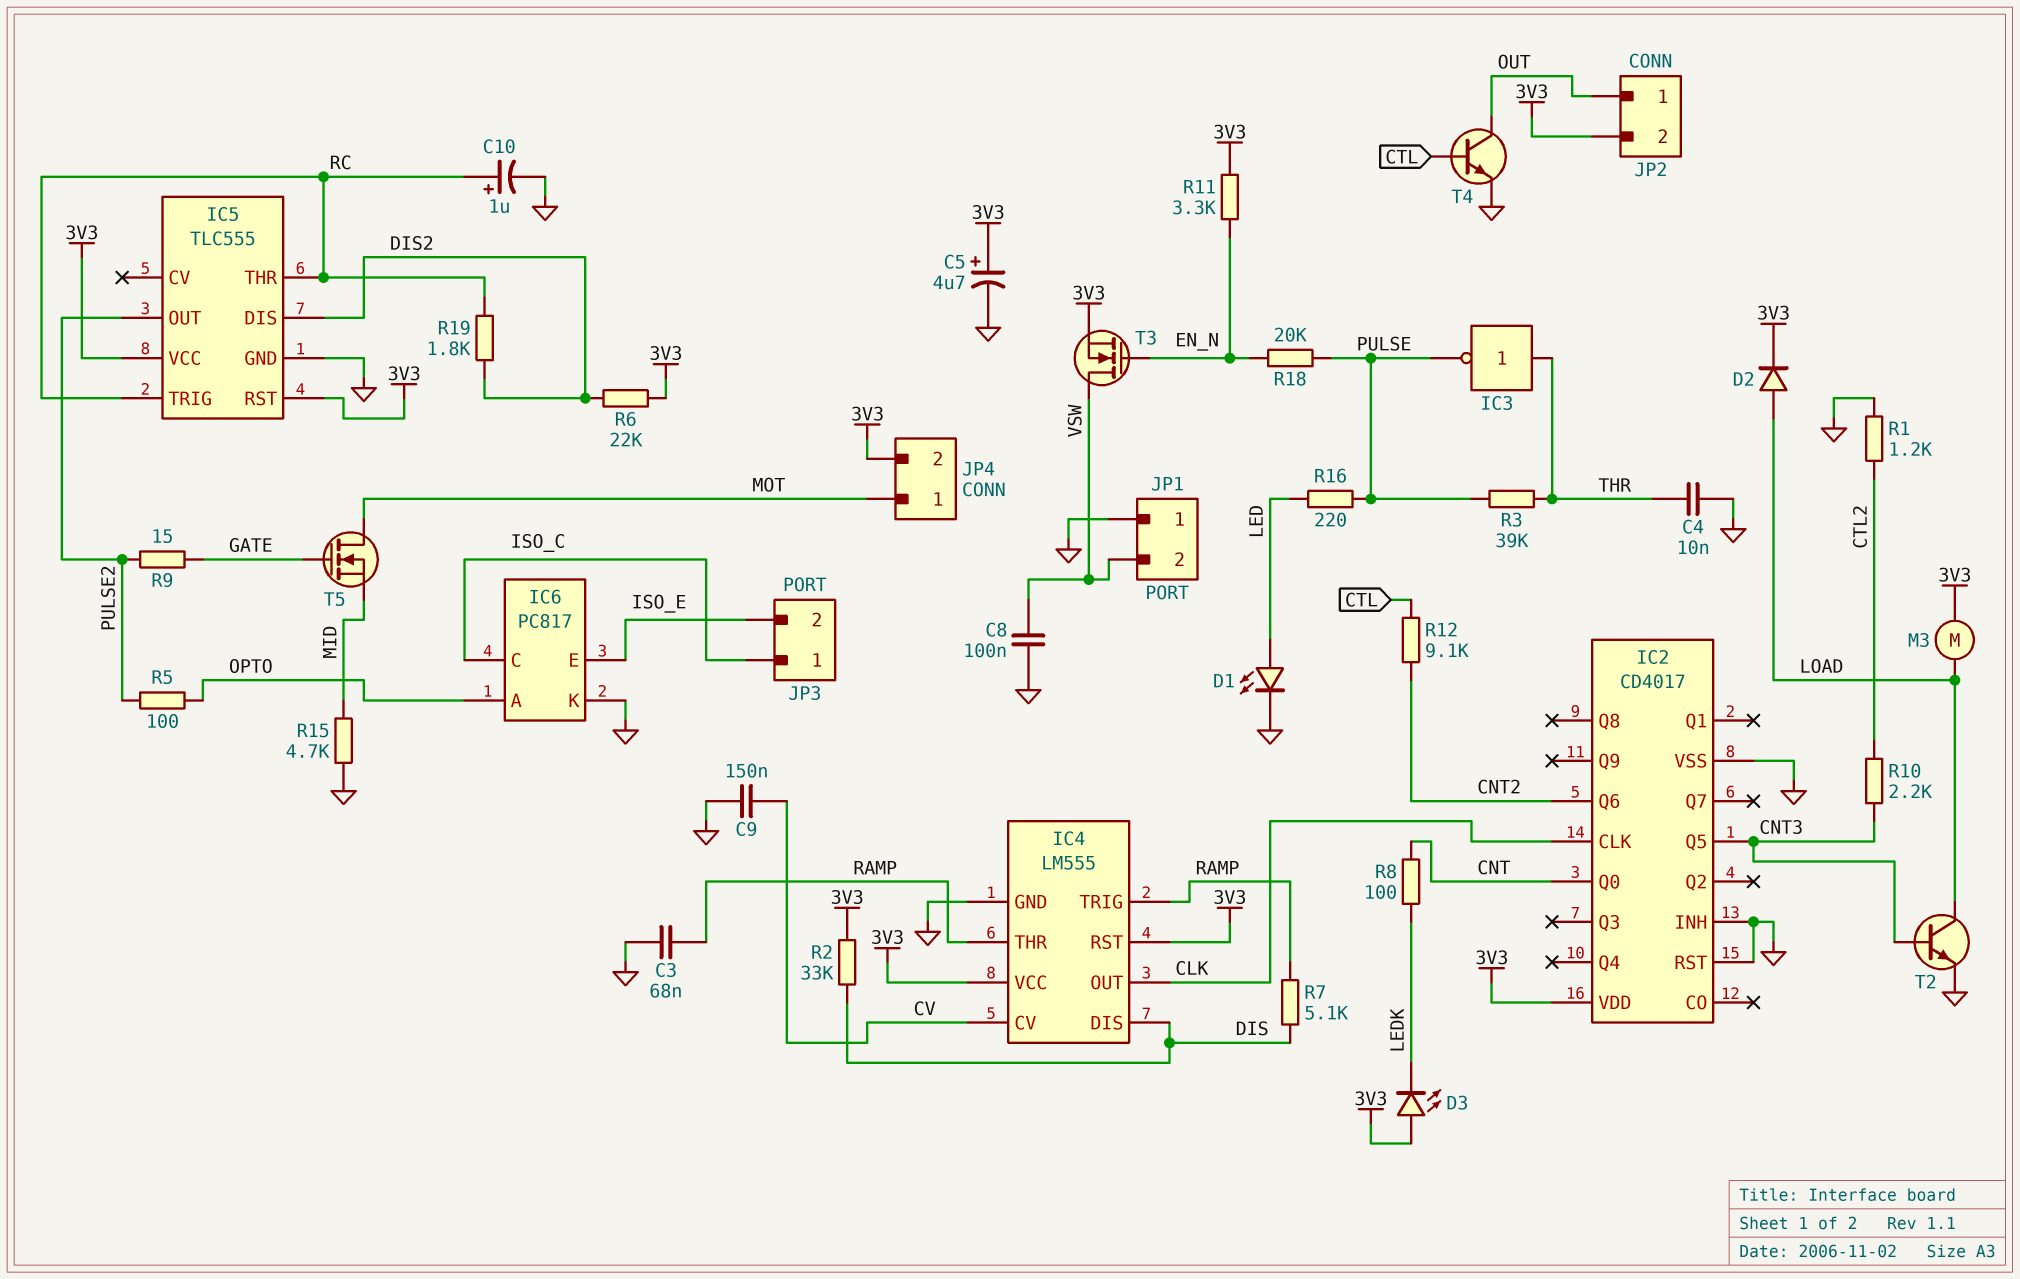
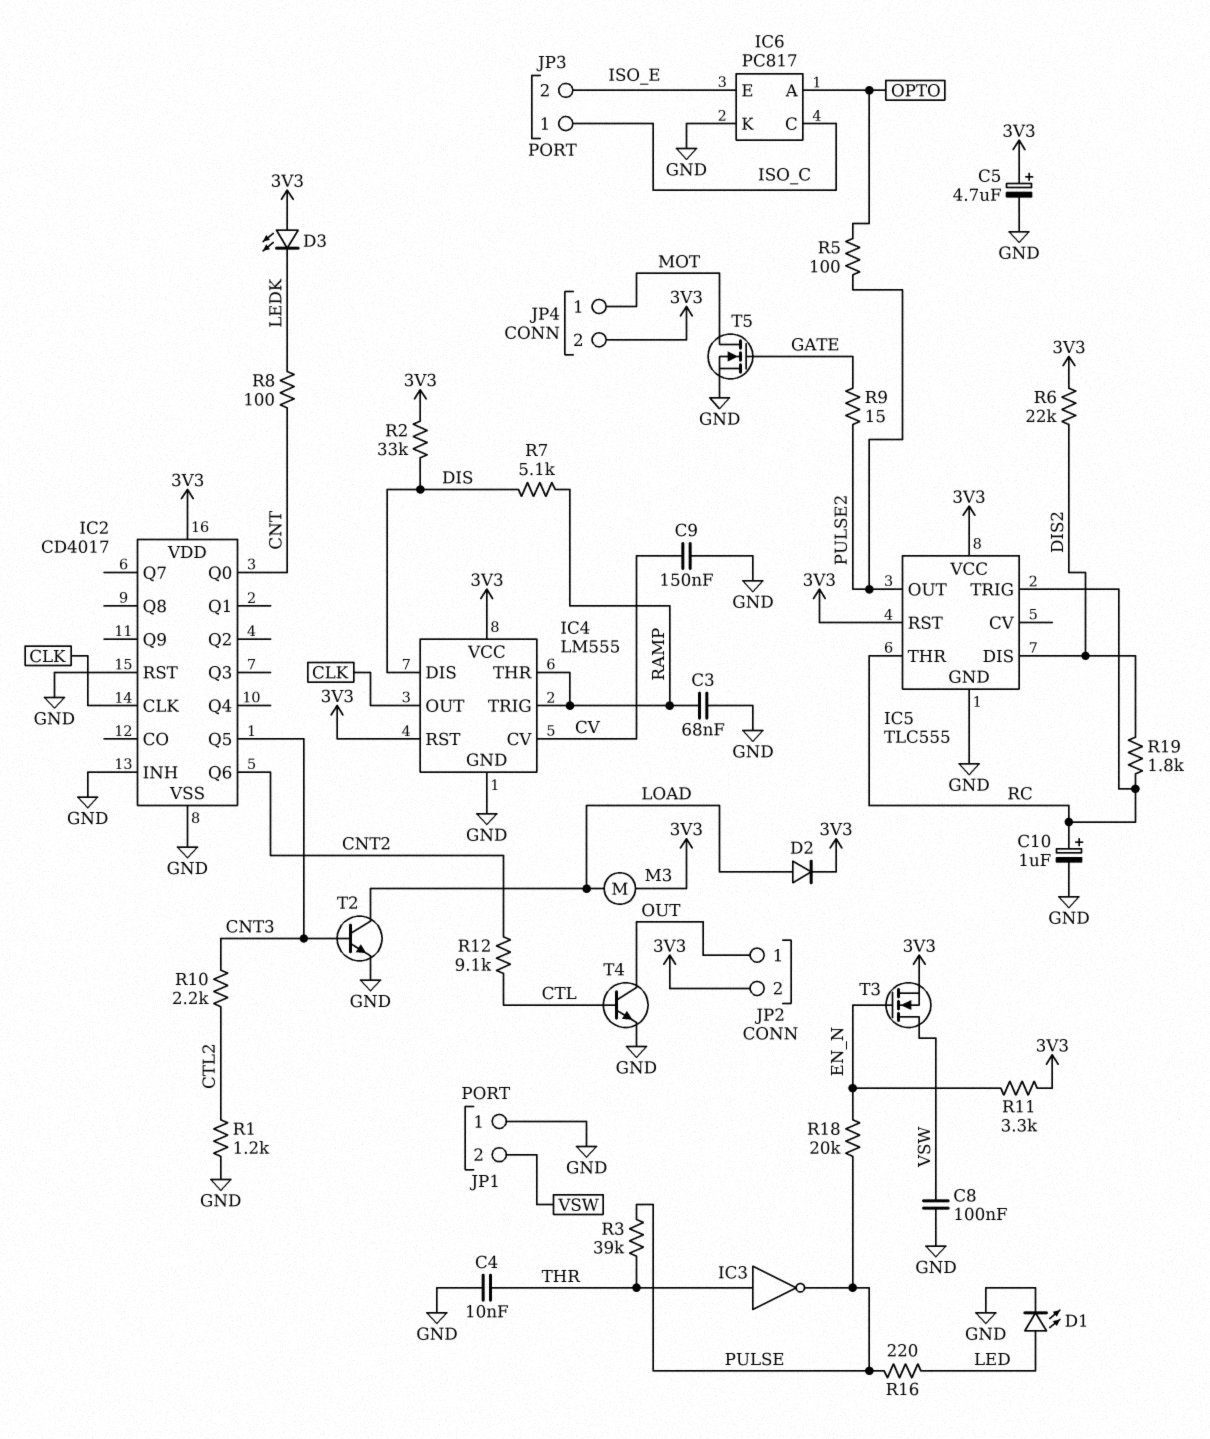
R15: 4.7k (GND, MID) -> none
T5: NMOS (G GATE, D MOT, S MID) -> NMOS (G GATE, D MOT, S GND)

